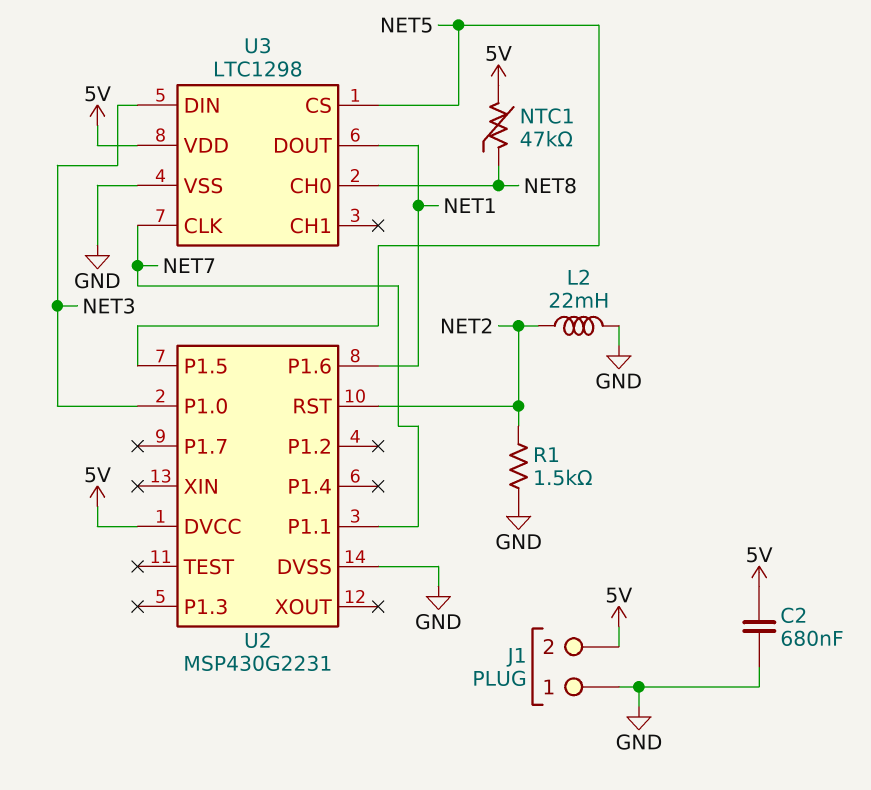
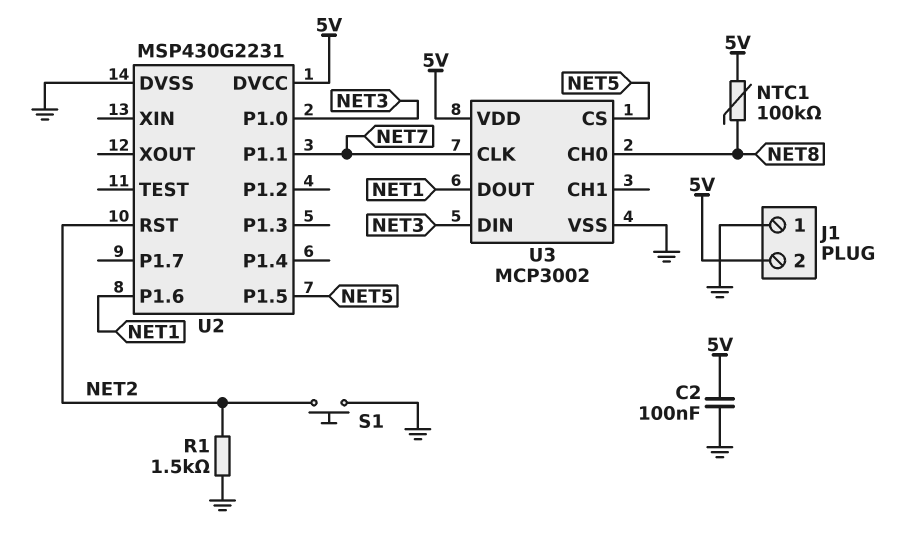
C2: 680nF (5V, GND) -> 100nF (5V, GND)
L2: 22mH (GND, NET2) -> none
NTC1: 47k (5V, NET8) -> 100k (5V, NET8)
S1: none -> button (GND, NET2)
U3: LTC1298 -> MCP3002

